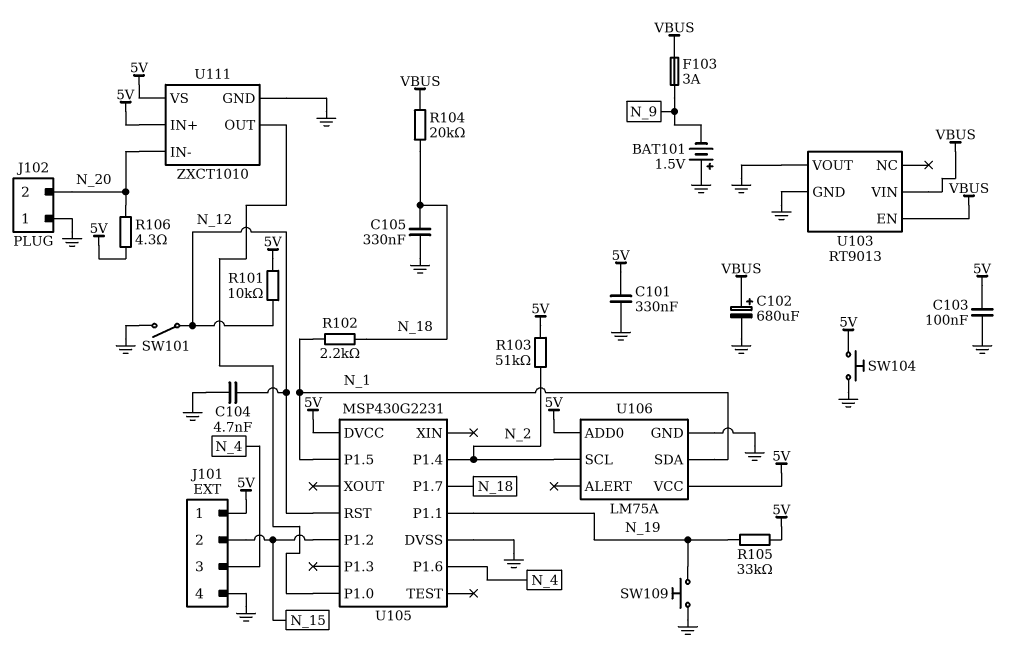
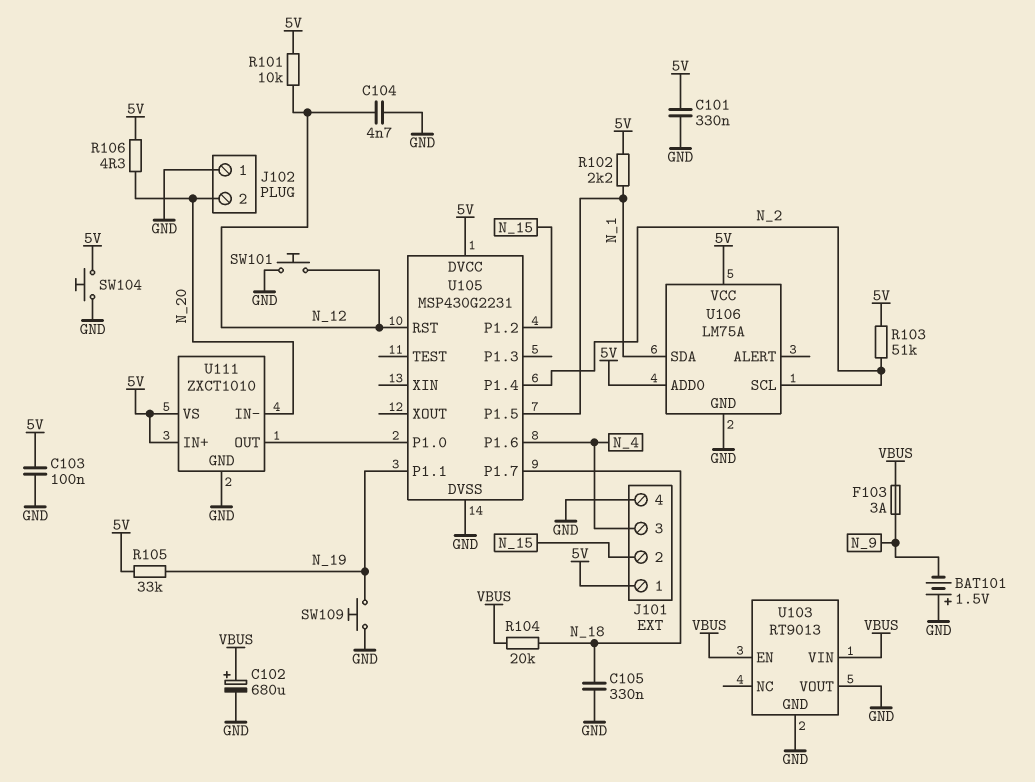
R102: 2.2k (N_1, N_18) -> 2.2k (5V, N_1)
SW101: switch (GND, N_12) -> button (GND, N_12)

